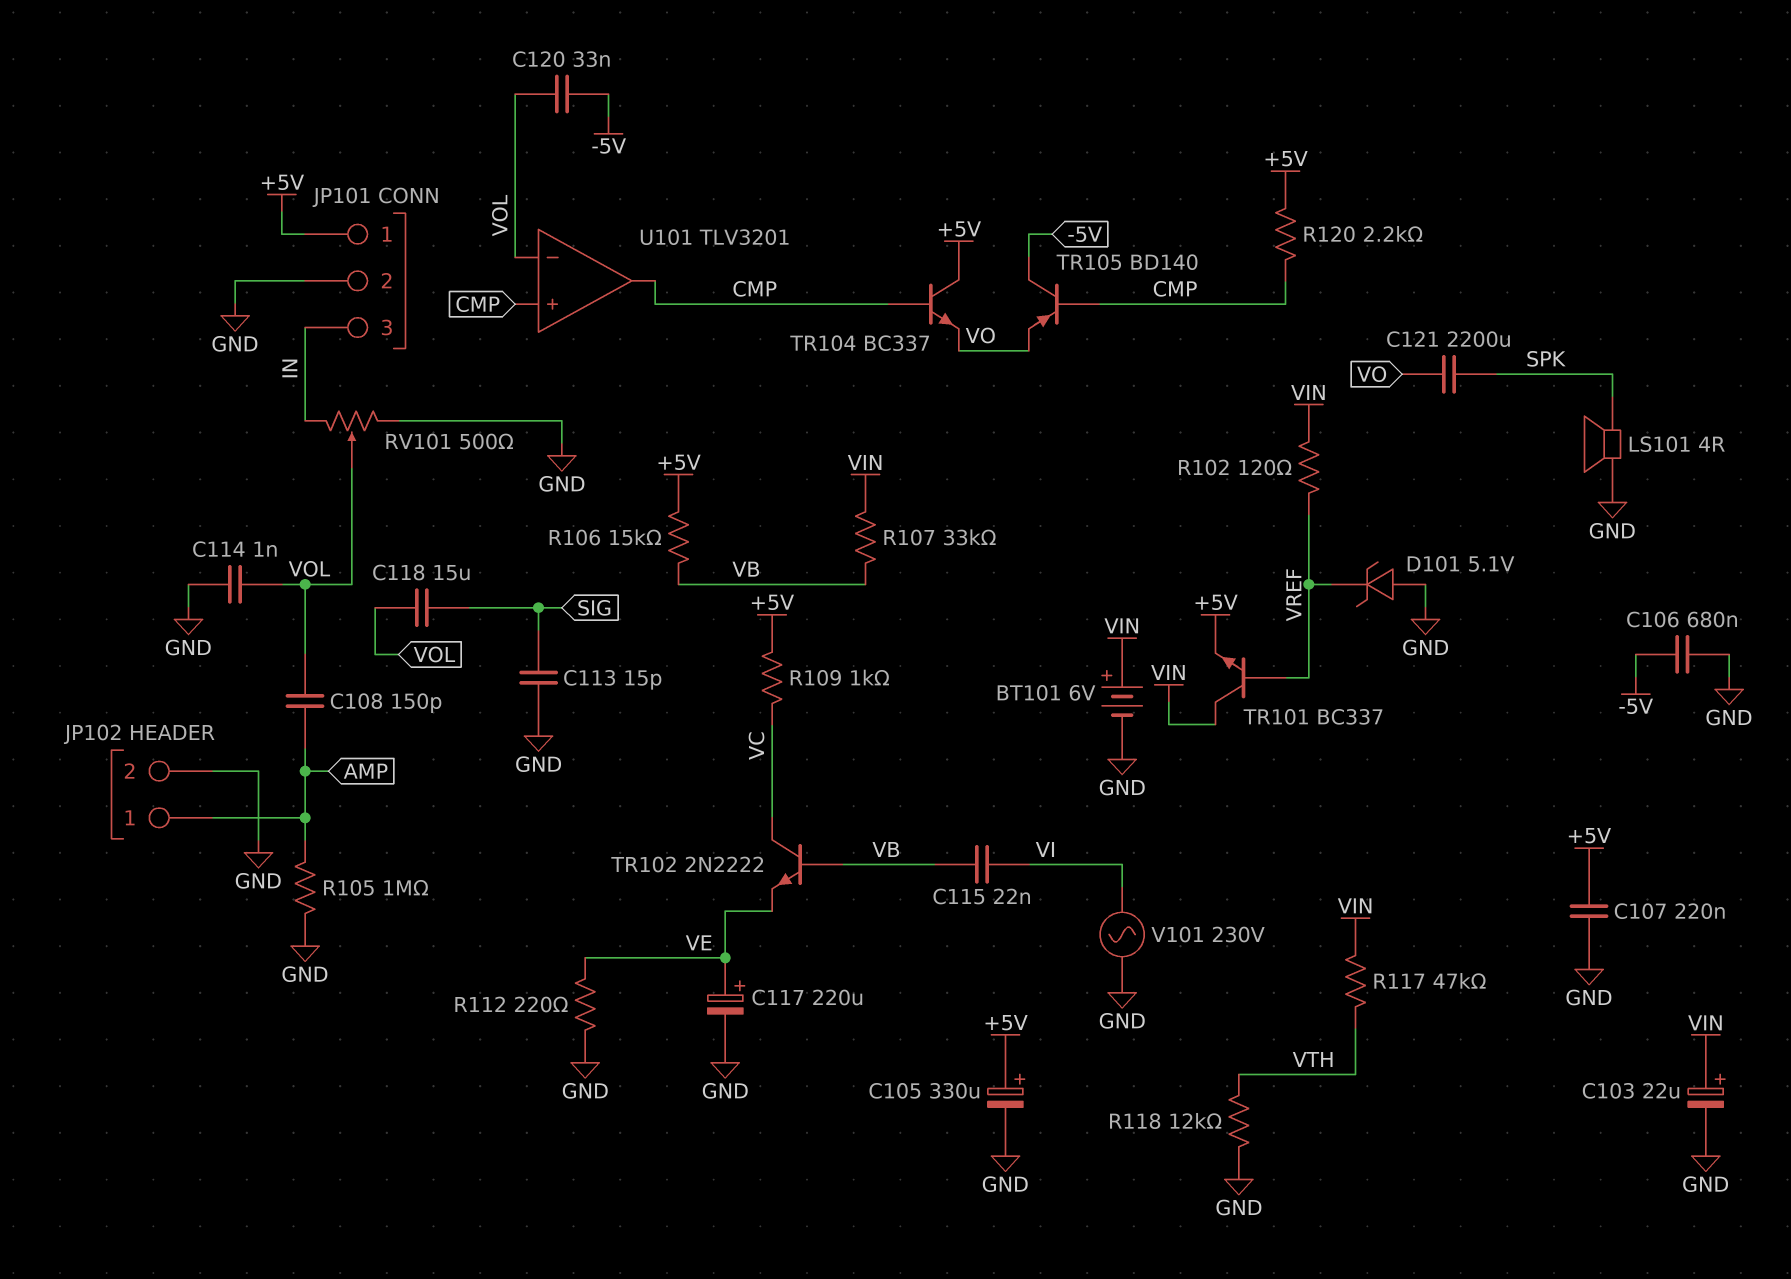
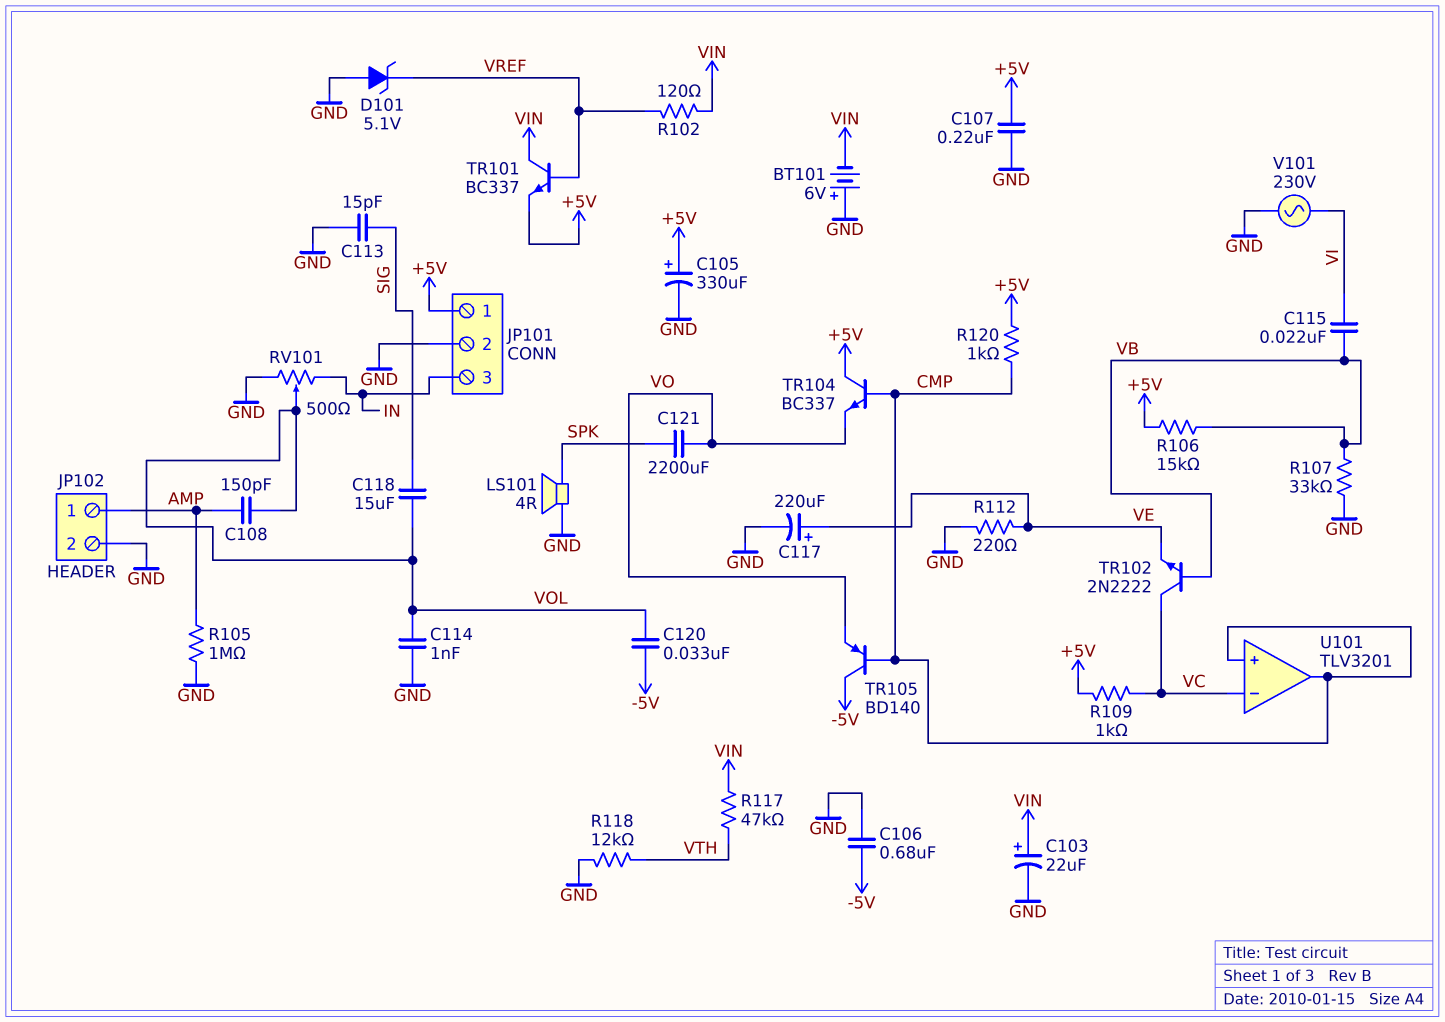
BT101: 6V (plus VIN, minus GND) -> 6V (plus GND, minus VIN)
R107: 33k (VB, VIN) -> 33k (GND, VB)
R120: 2.2k (+5V, CMP) -> 1k (+5V, CMP)
U101 pin in-: VOL -> VC

